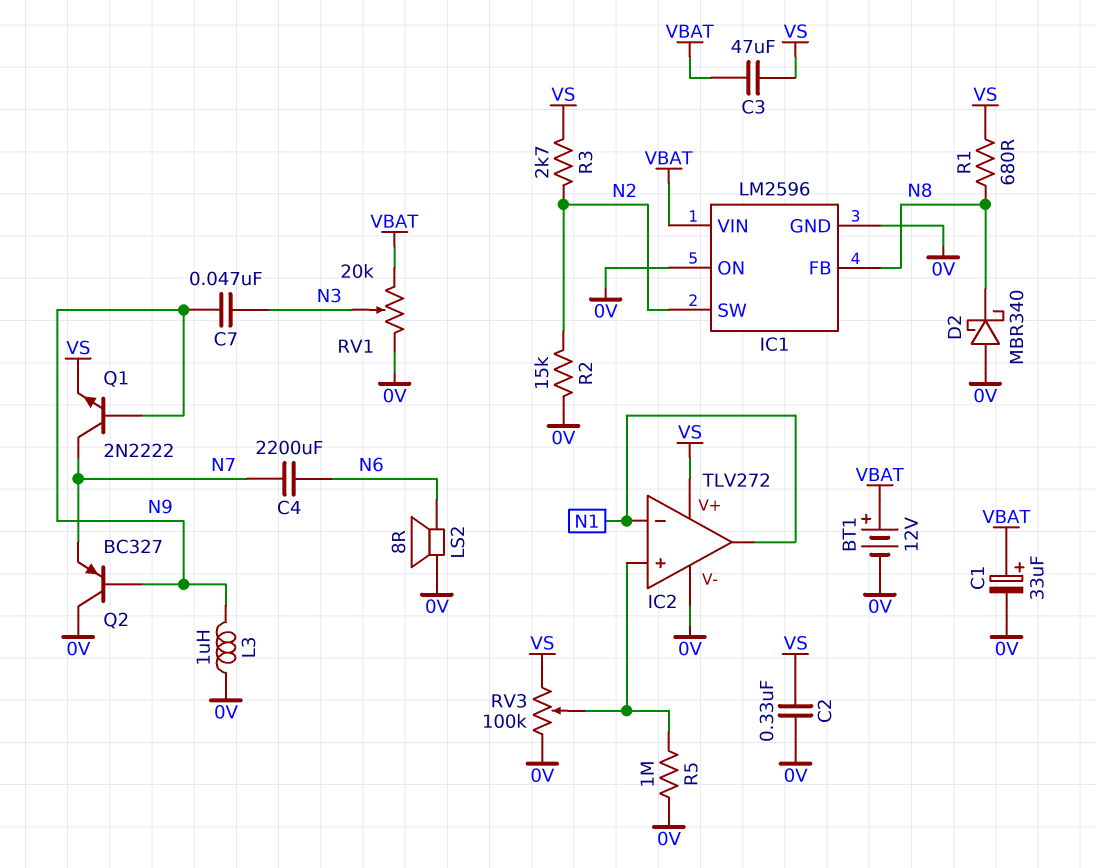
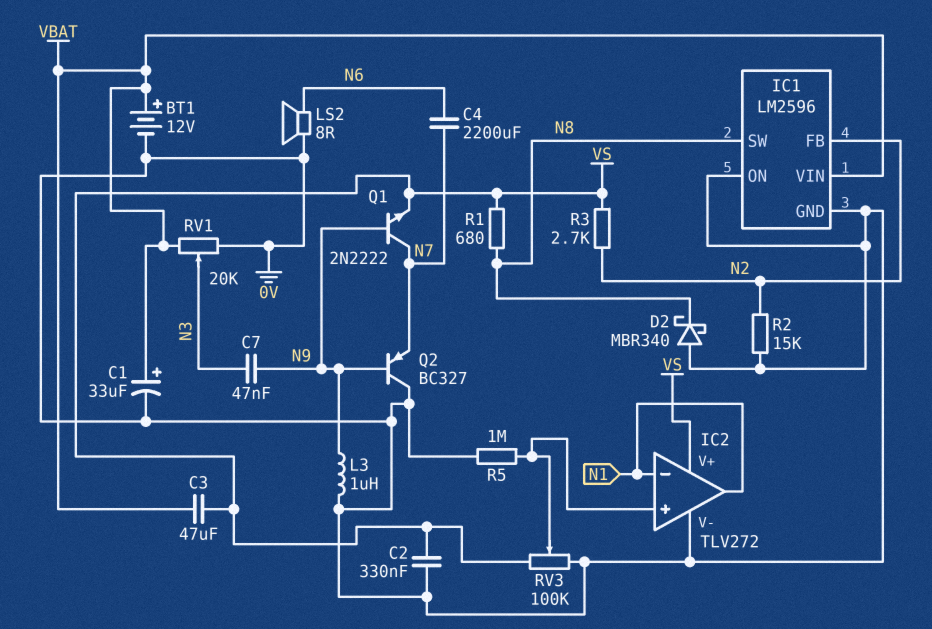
IC1 pin FB: N8 -> N2
IC1 pin SW: N2 -> N8

